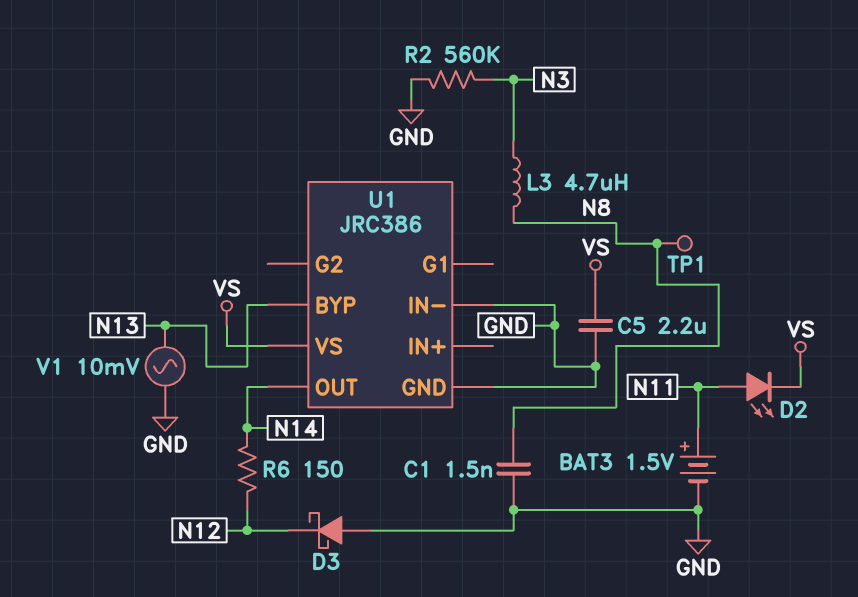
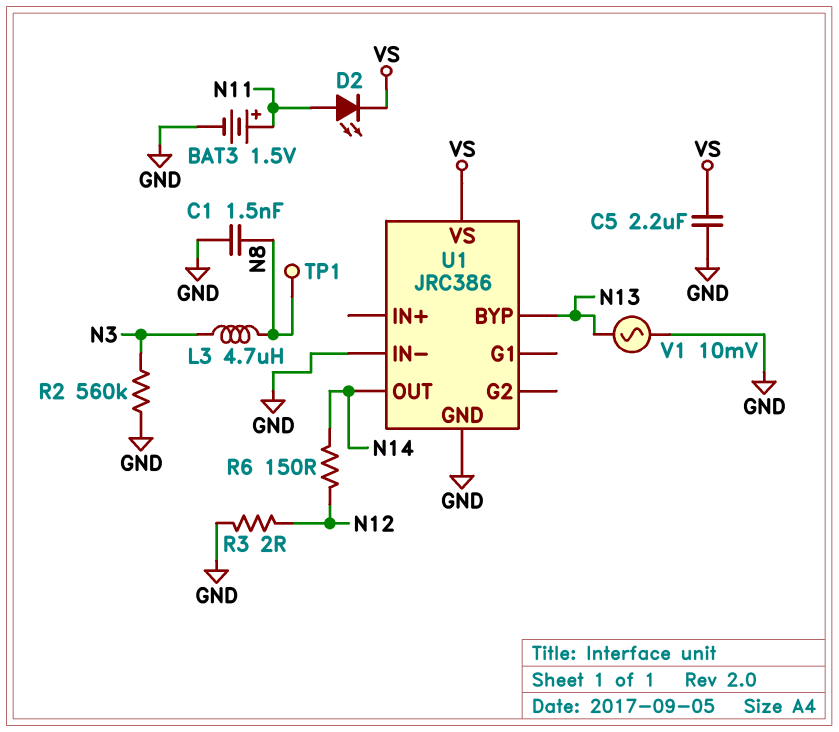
D3: schottky (A GND, K N12) -> none
R3: none -> 2 (GND, N12)

